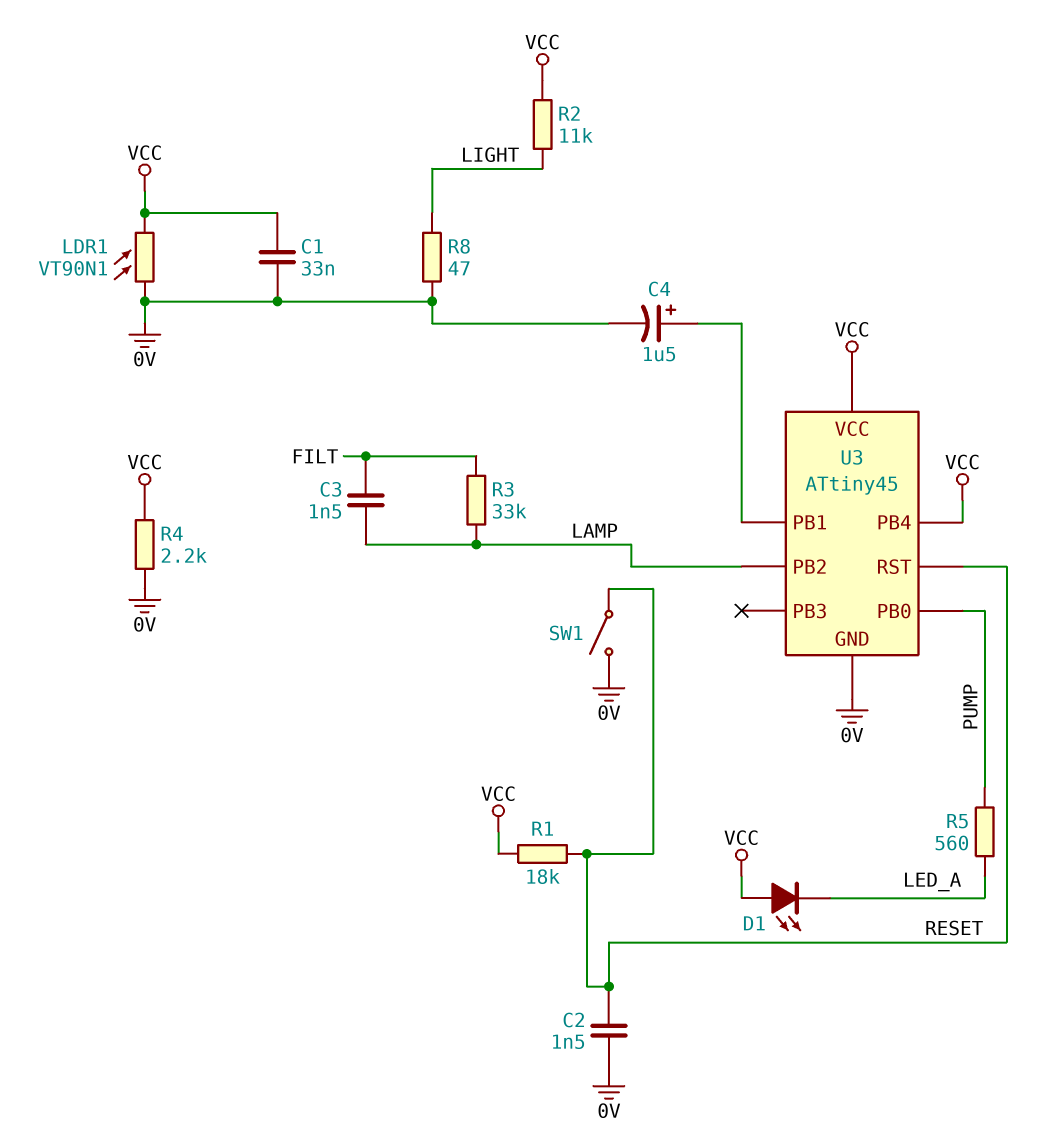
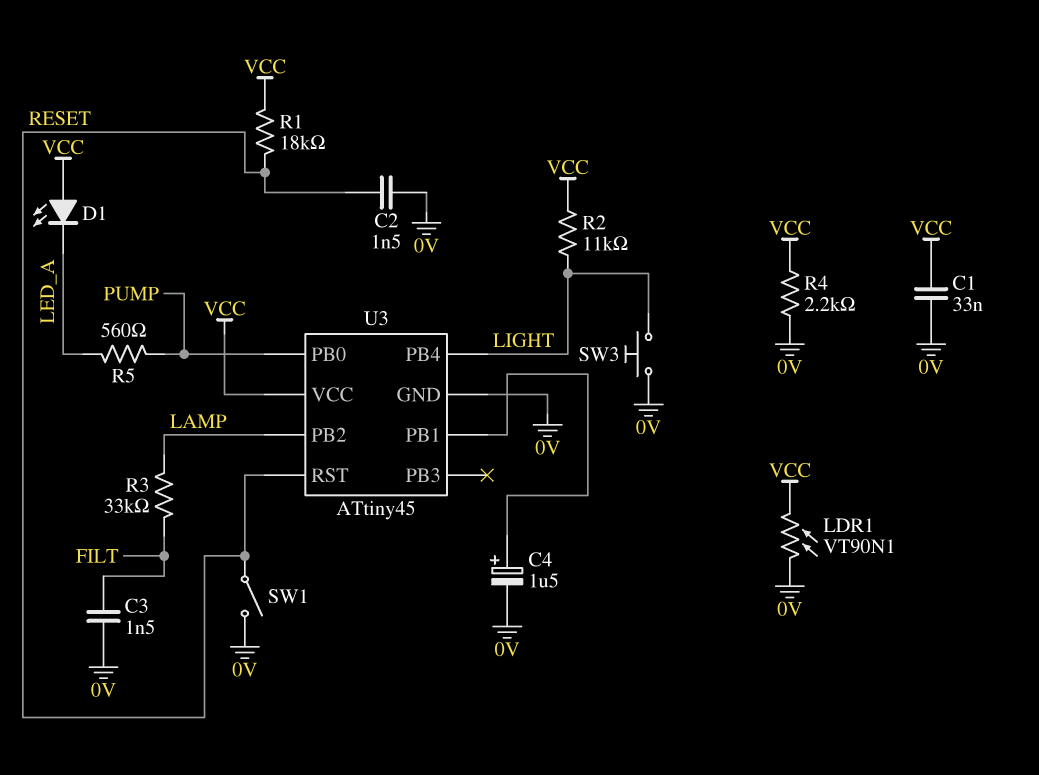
C3: 1.5nF (FILT, LAMP) -> 1.5nF (0V, FILT)
R8: 47 (0V, LIGHT) -> none
SW3: none -> button (0V, LIGHT)
U3 pin PB4: VCC -> LIGHT

